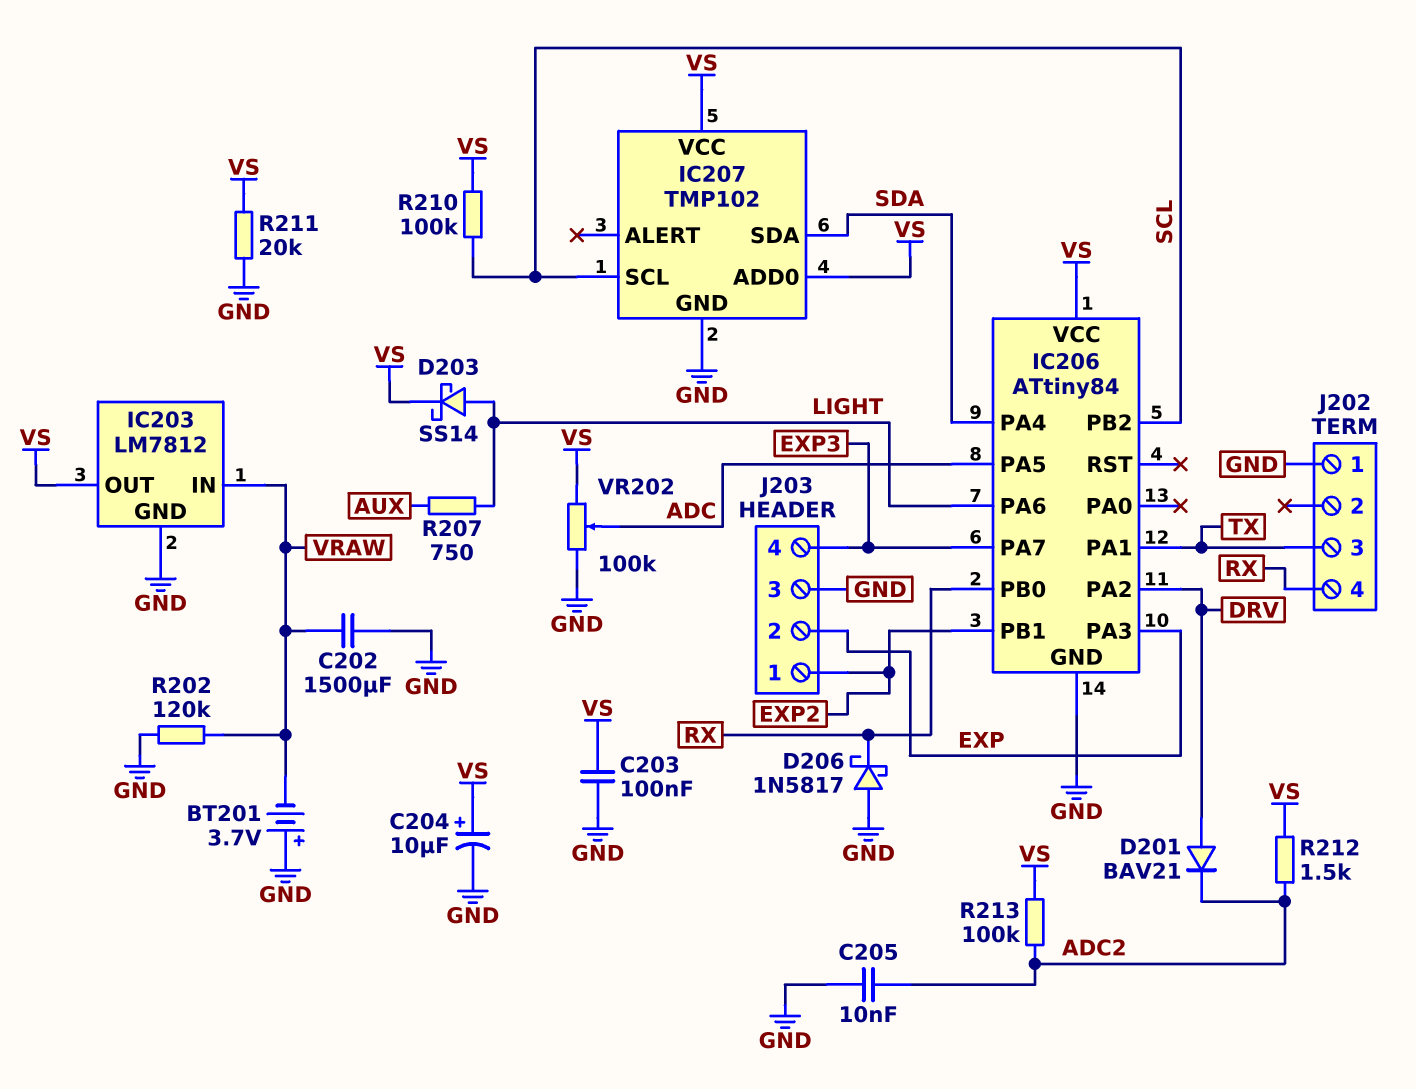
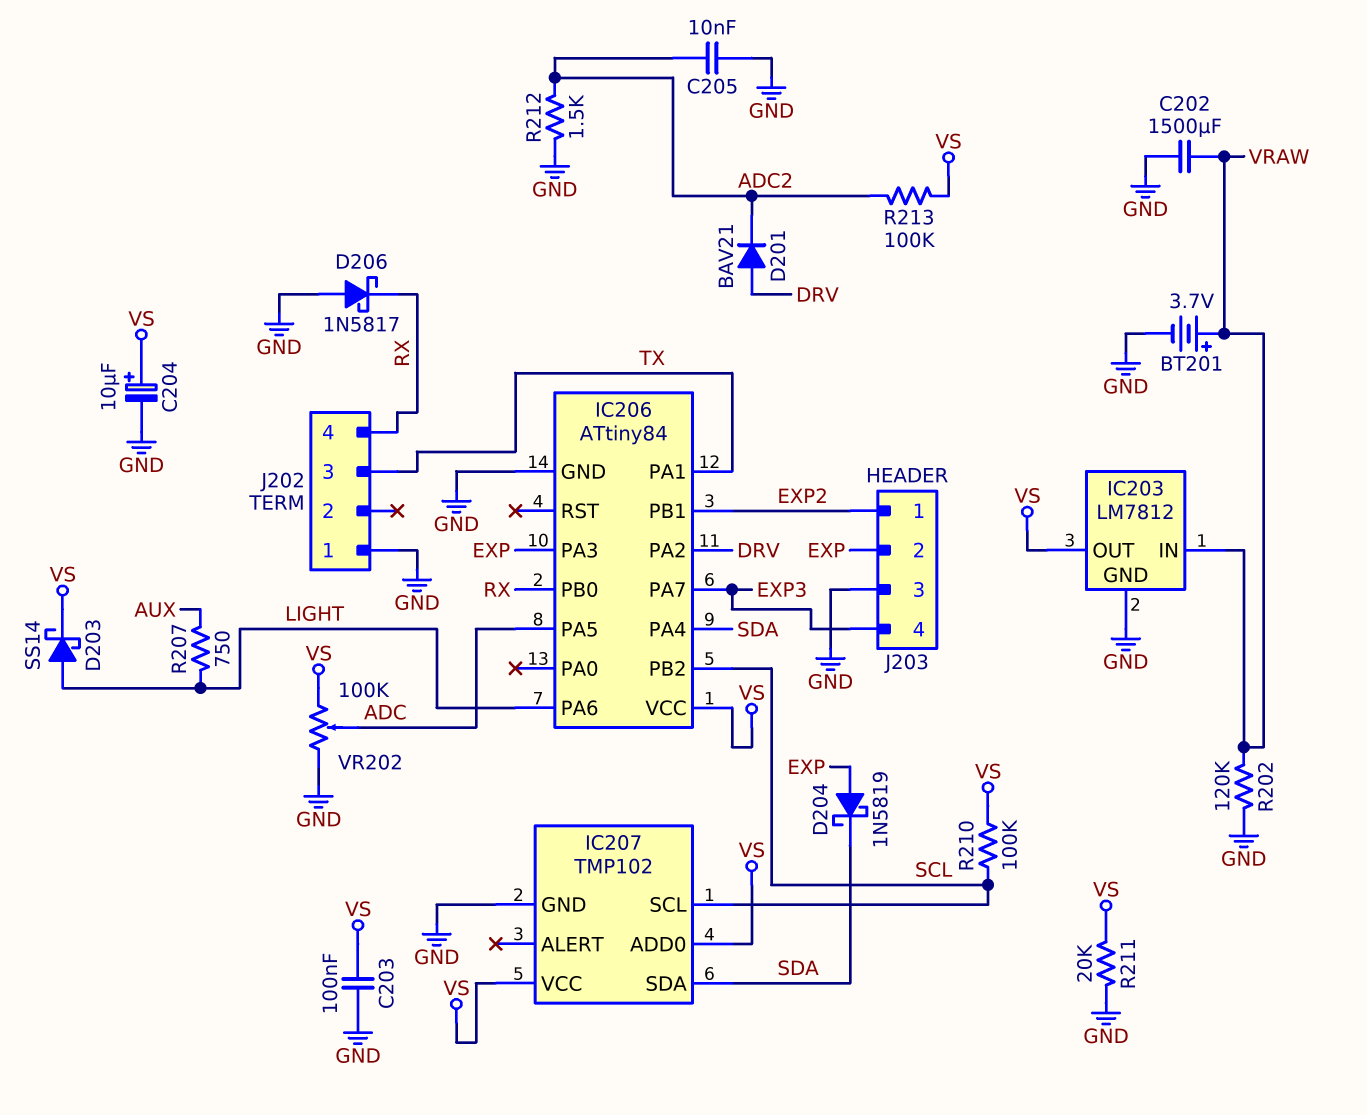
BT201: 3.7V (plus GND, minus VRAW) -> 3.7V (plus VRAW, minus GND)
D204: none -> schottky 1N5819 (A EXP, K SDA)
R212: 1.5k (ADC2, VS) -> 1.5k (ADC2, GND)

